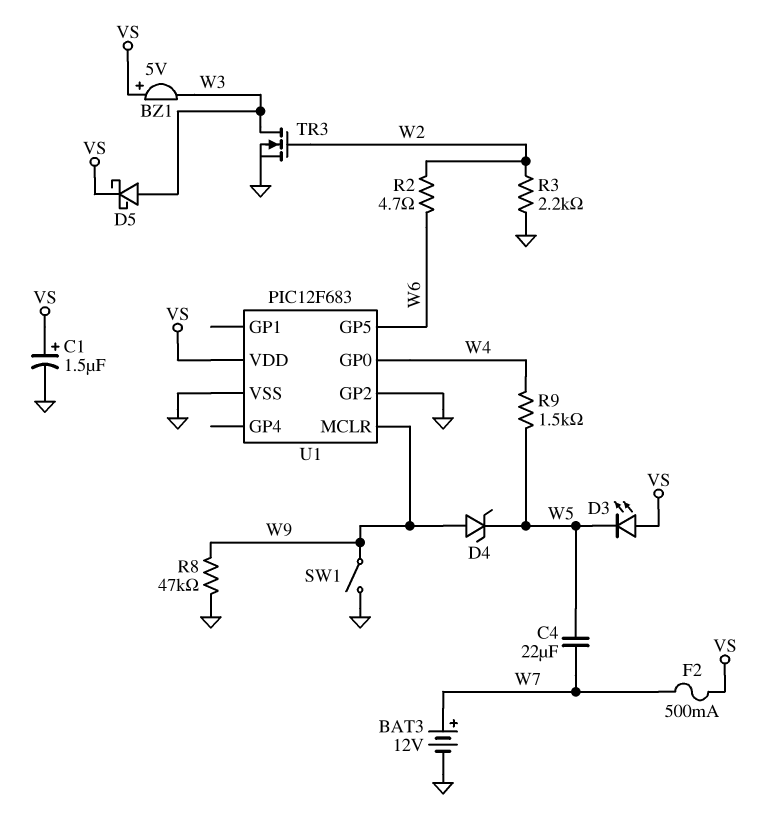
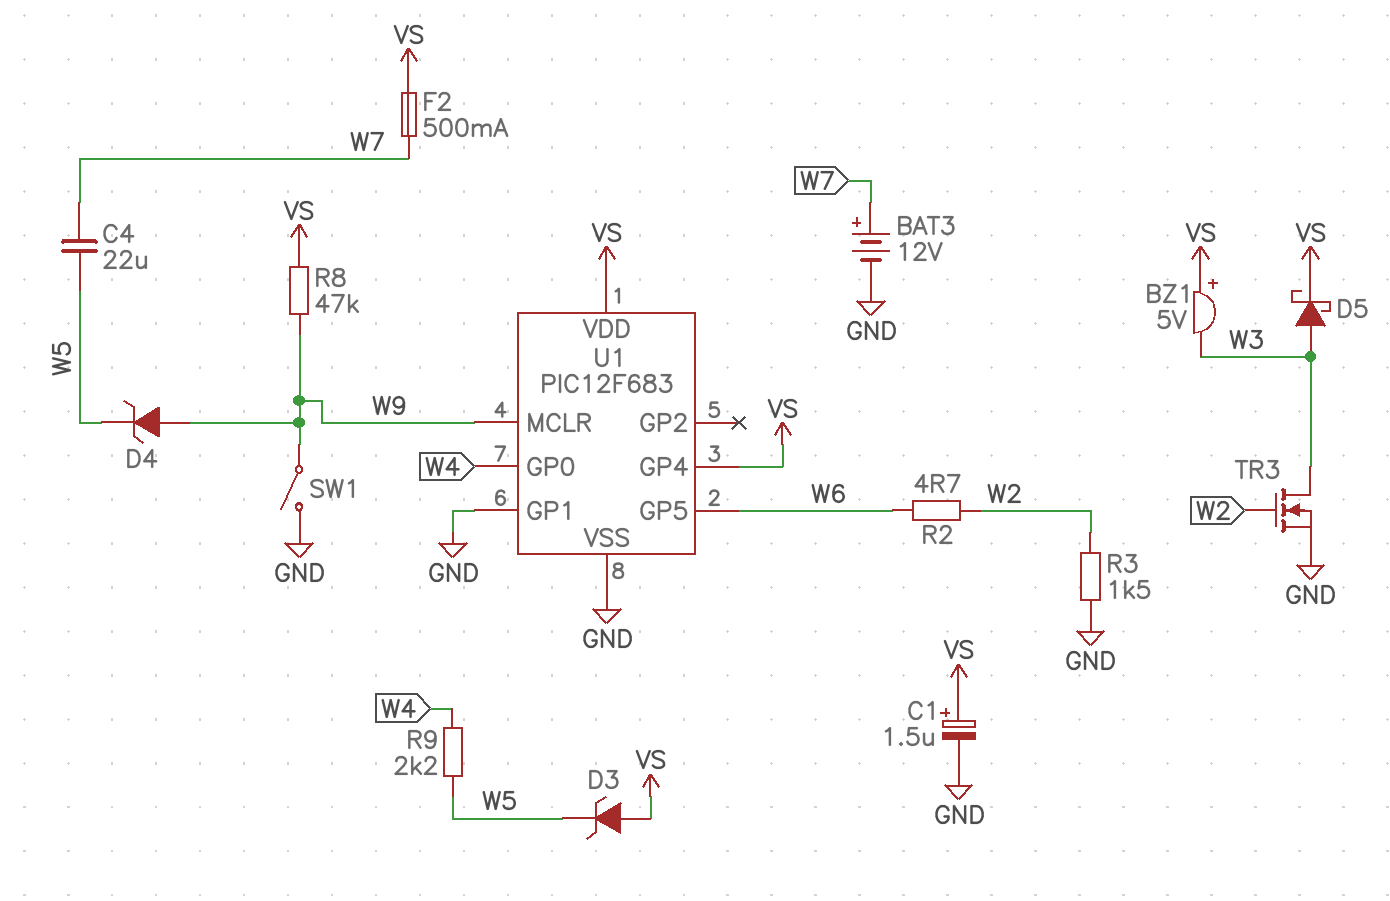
D3: LED (A VS, K W5) -> zener (A VS, K W5)
R3: 2.2k (GND, W2) -> 1.5k (GND, W2)
R8: 47k (GND, W9) -> 47k (VS, W9)
R9: 1.5k (W4, W5) -> 2.2k (W4, W5)
U1 pin GP1: none -> GND
U1 pin GP2: GND -> none
U1 pin GP4: none -> VS

